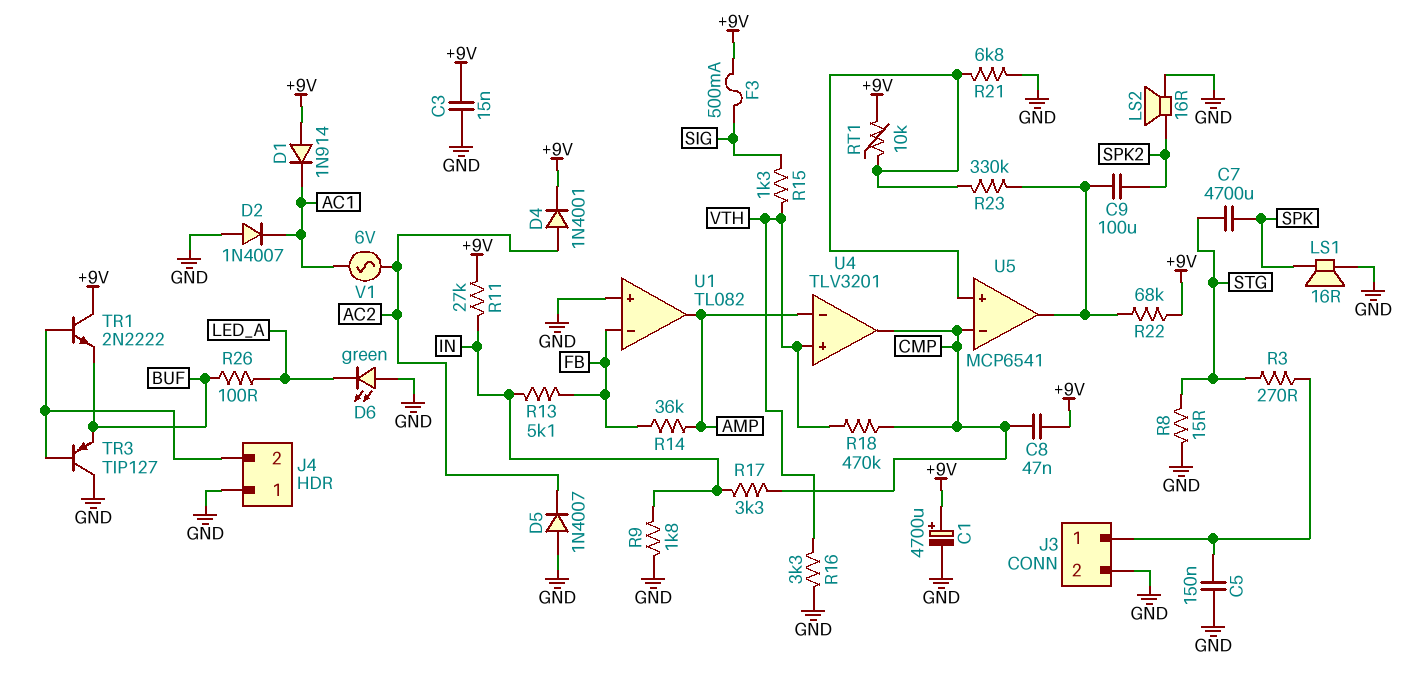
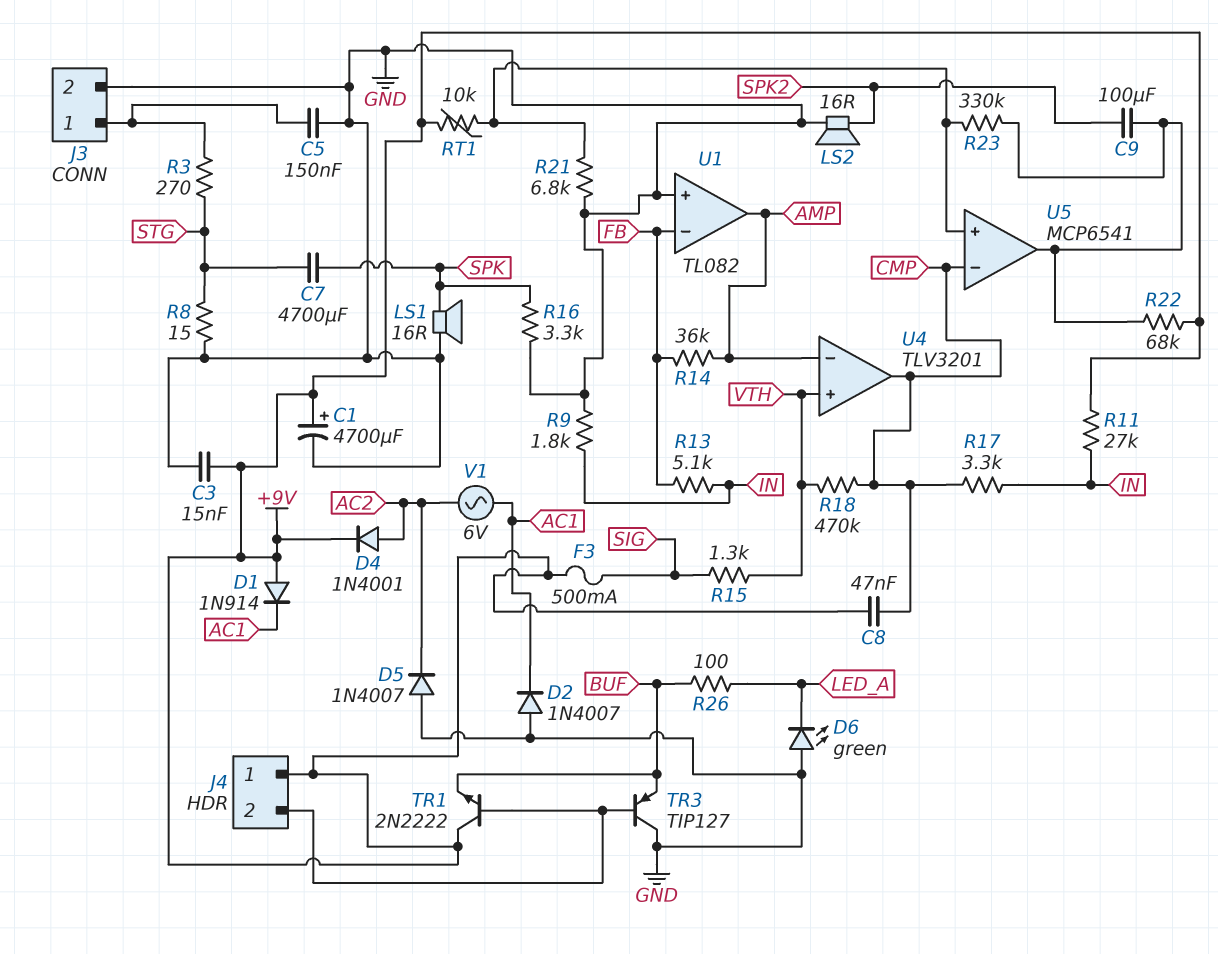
J4 pin 1: GND -> +9V
R16: 3.3k (GND, VTH) -> 3.3k (GND, SPK)

